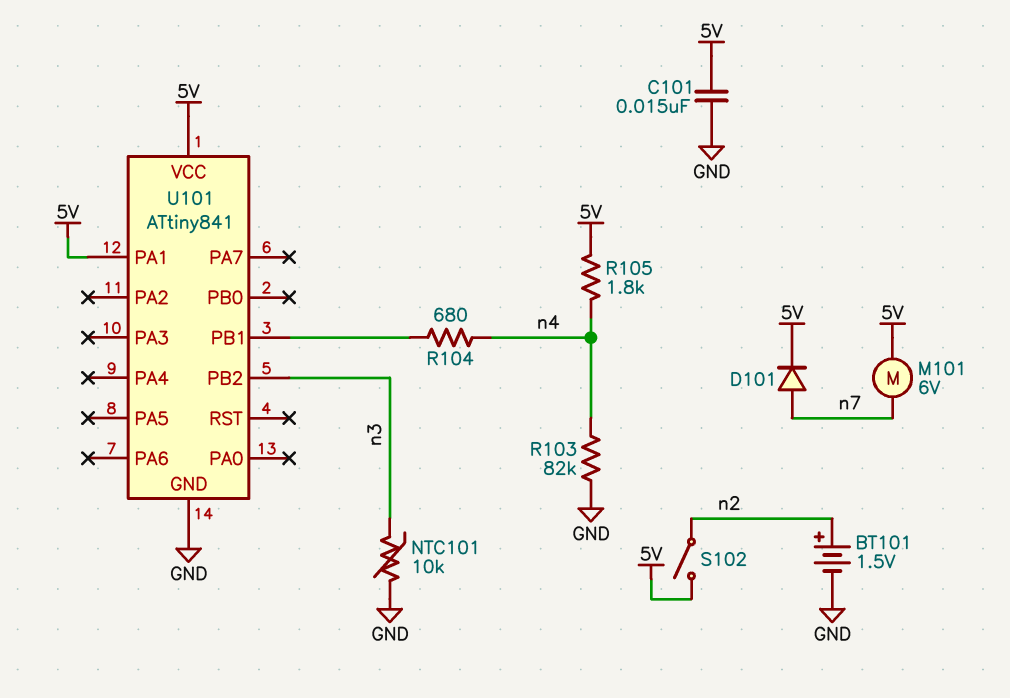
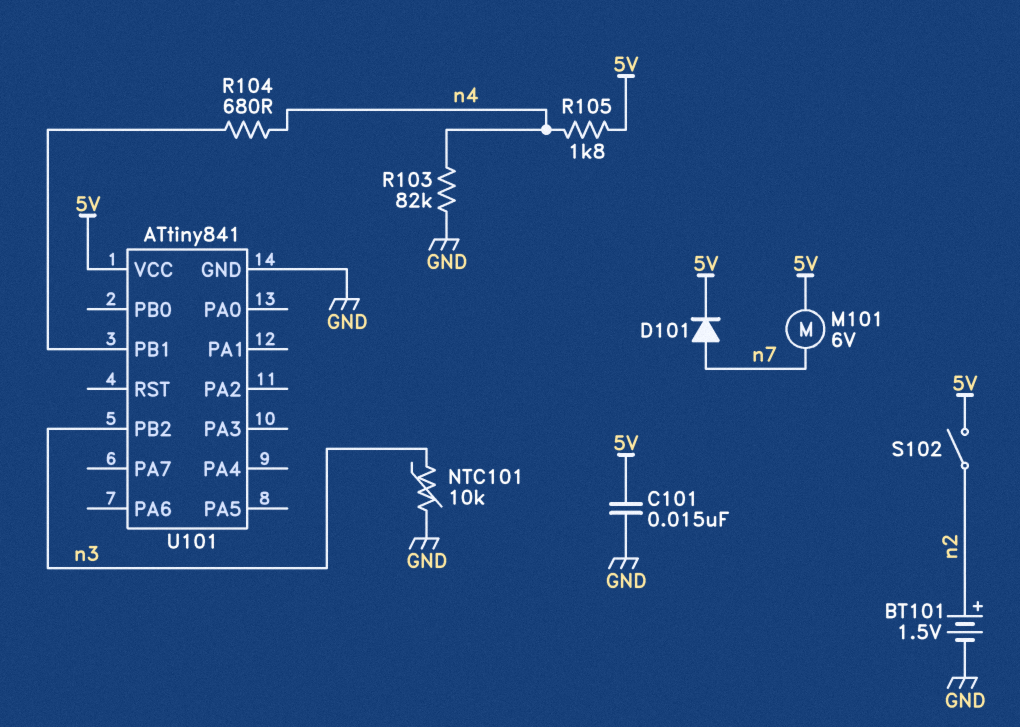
U101 pin PA1: 5V -> none

